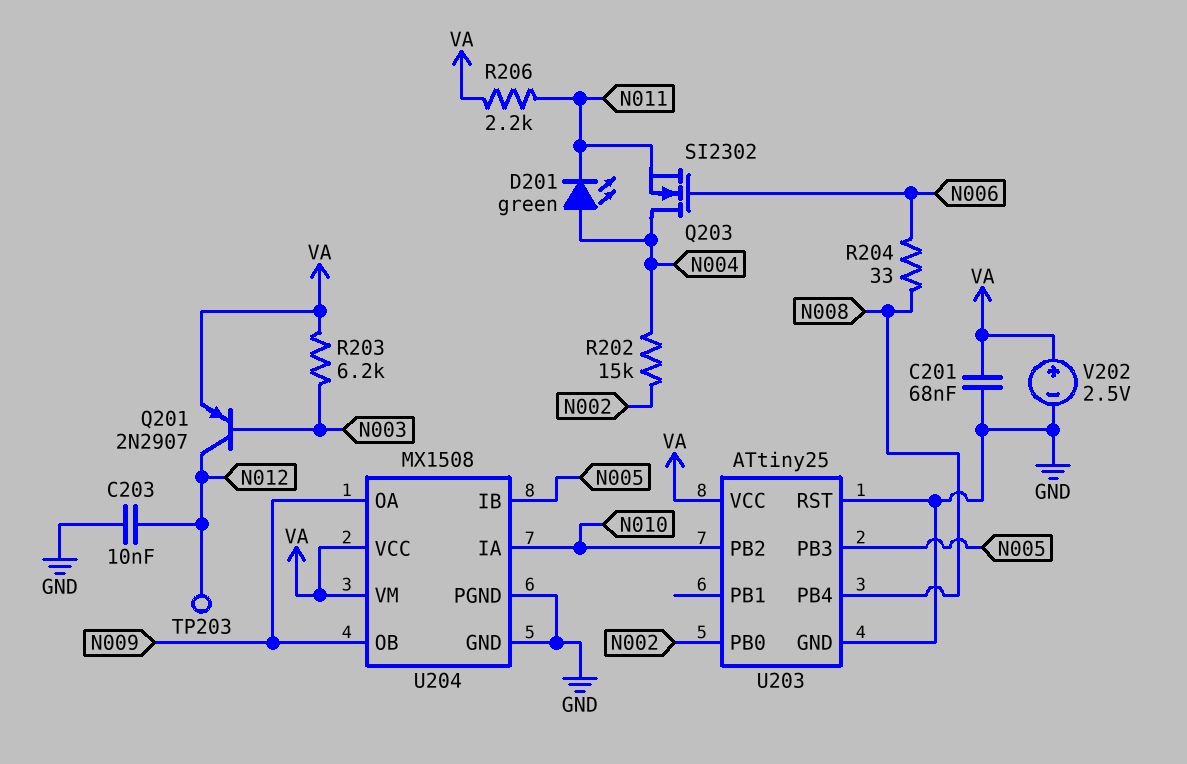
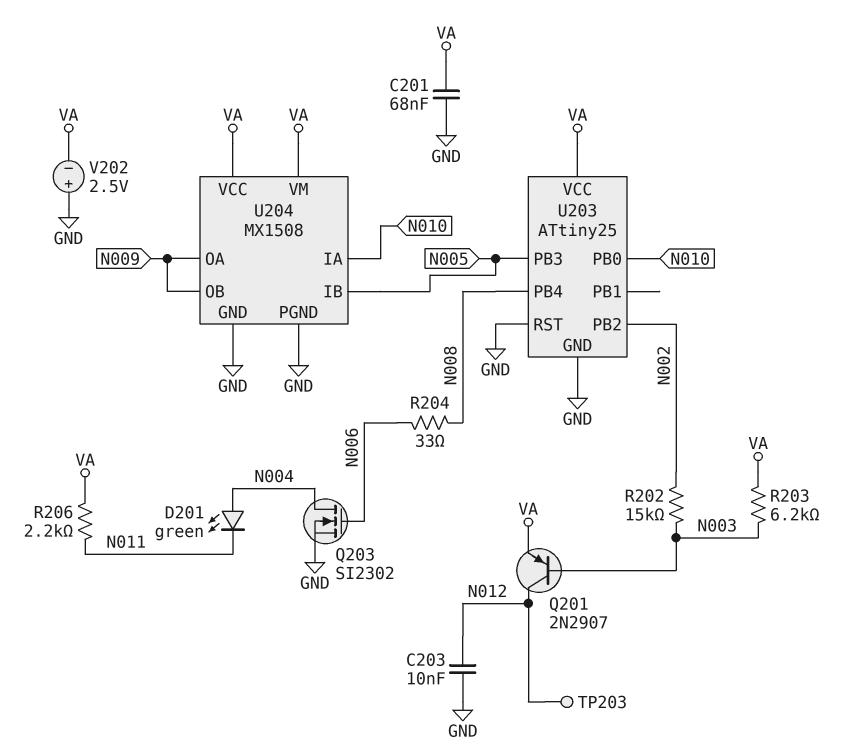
Q203: NMOS SI2302 (G N006, D N004, S N011) -> NMOS SI2302 (G N006, D N004, S GND)
R202: 15k (N002, N004) -> 15k (N002, N003)
U203 pin PB0: N002 -> N010
U203 pin PB2: N010 -> N002
V202: 2.5V (plus VA, minus GND) -> 2.5V (plus GND, minus VA)

